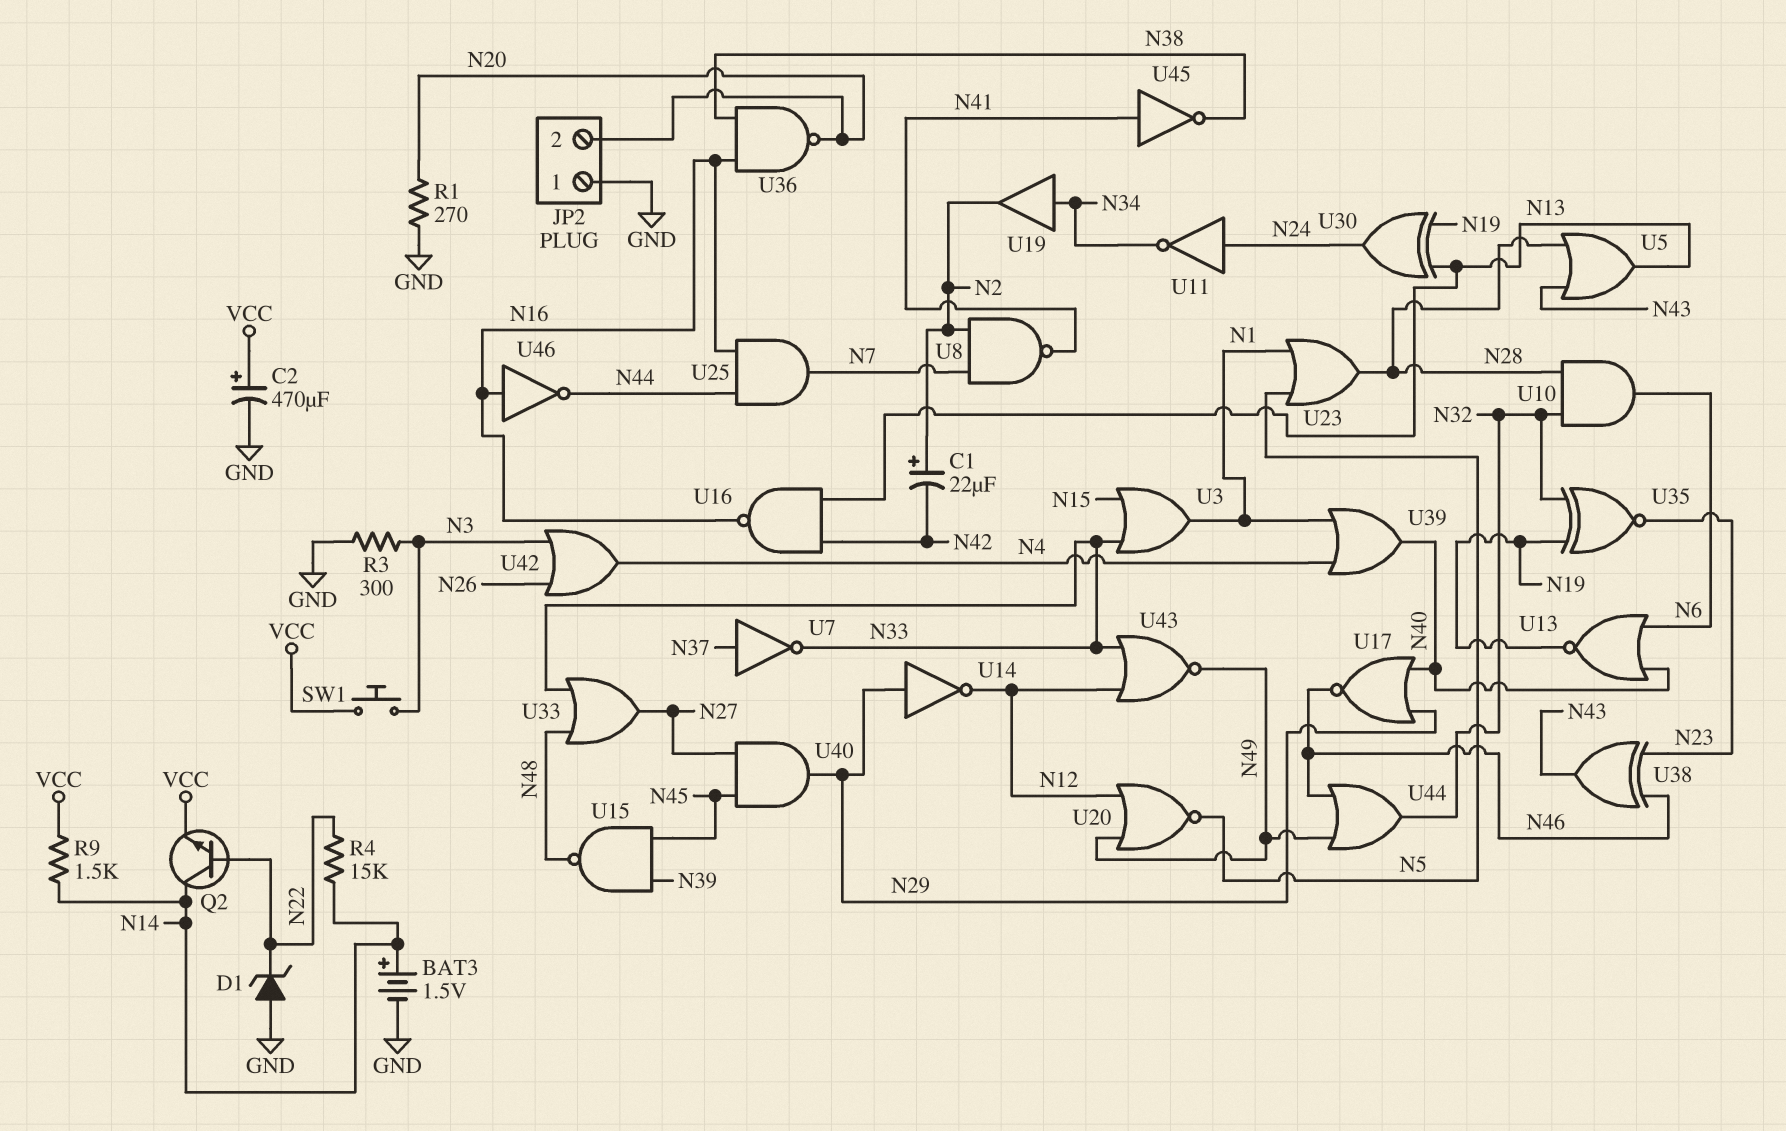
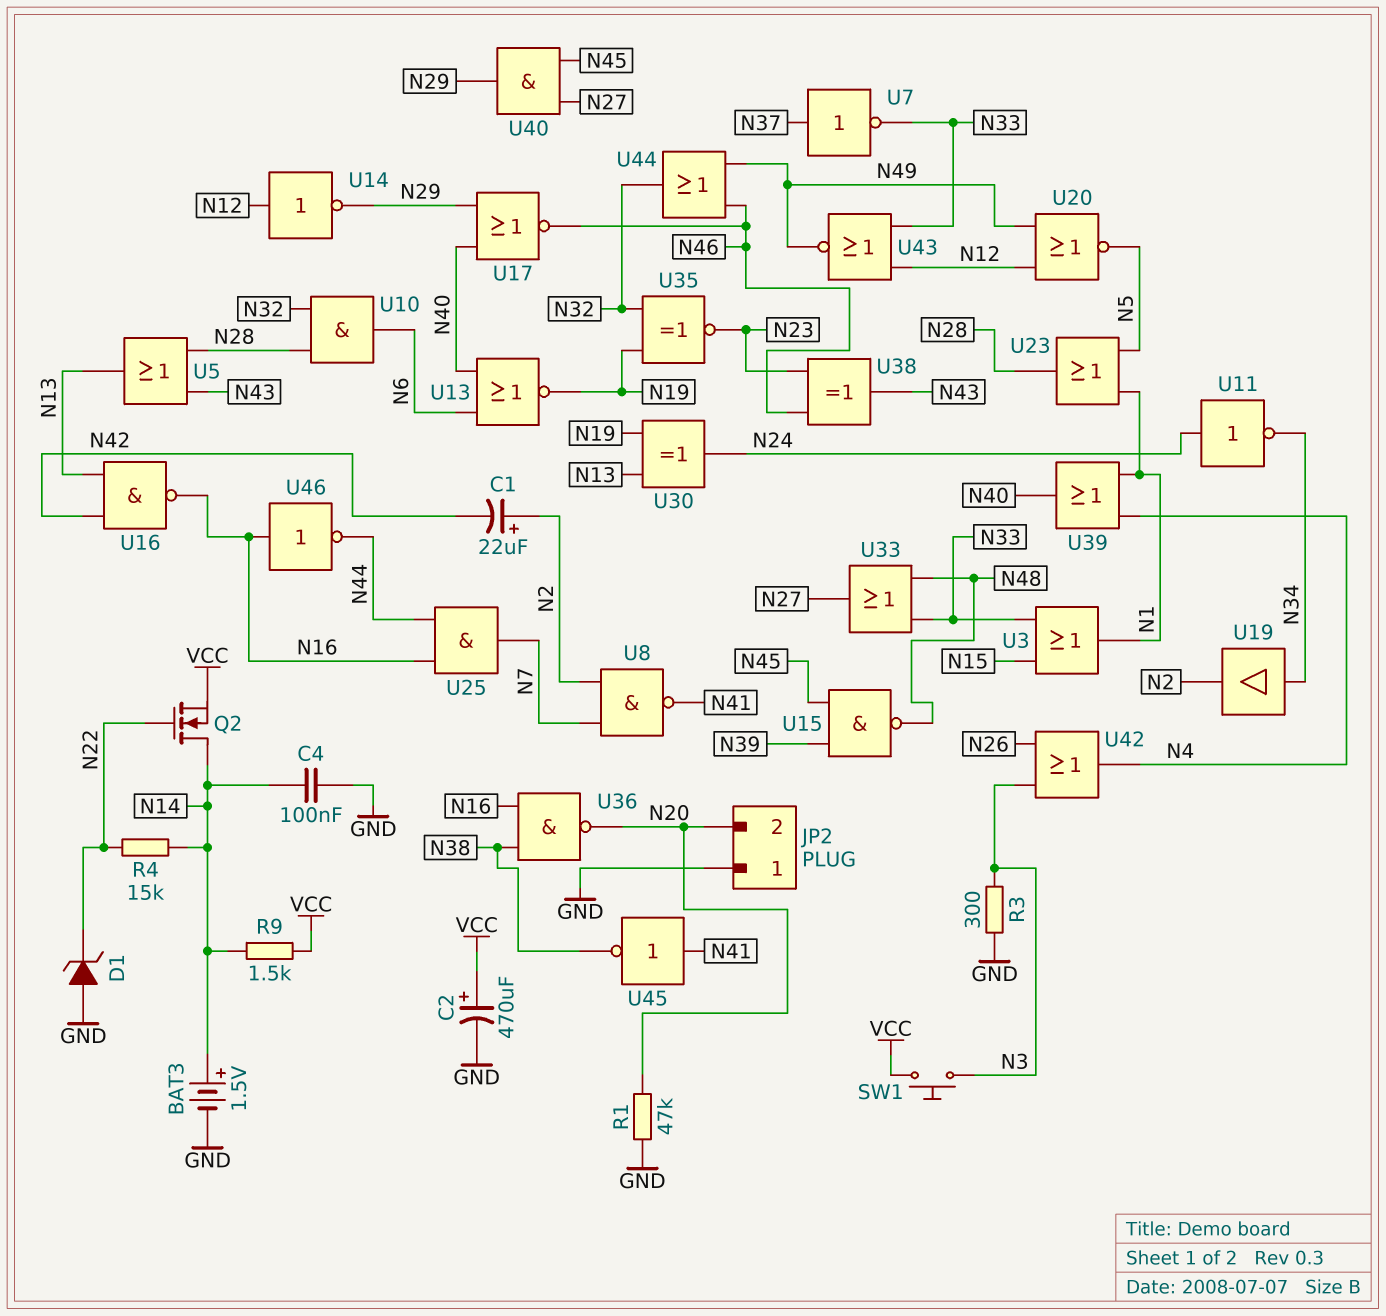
C4: none -> 100nF (GND, N14)
Q2: NPN (B N22, C N14, E VCC) -> NMOS (G N22, D N14, S VCC)
R1: 270 (GND, N20) -> 47k (GND, N20)
U14: NOT (in N29, out N12) -> NOT (in N12, out N29)

